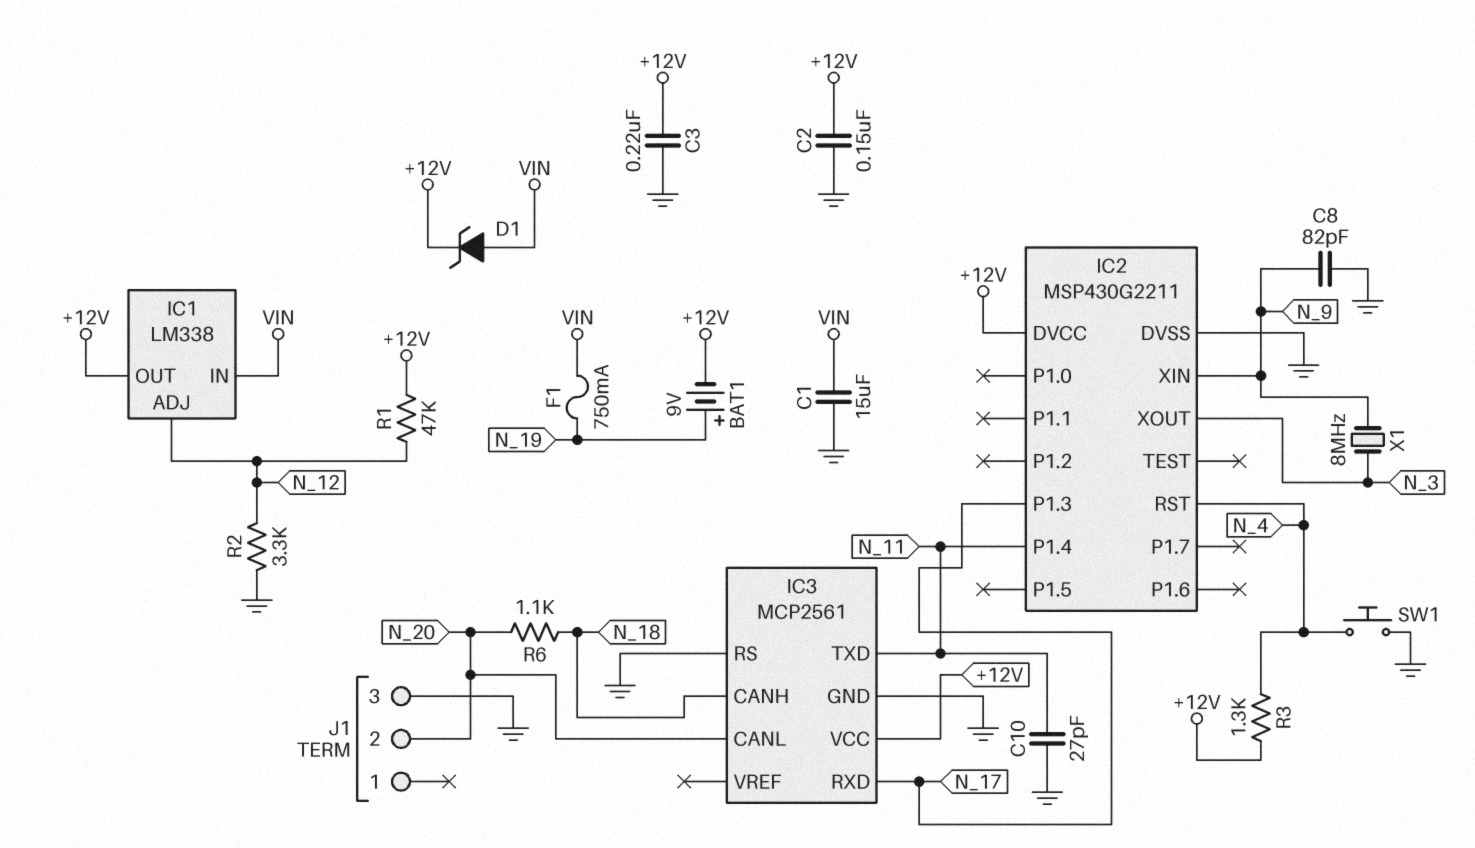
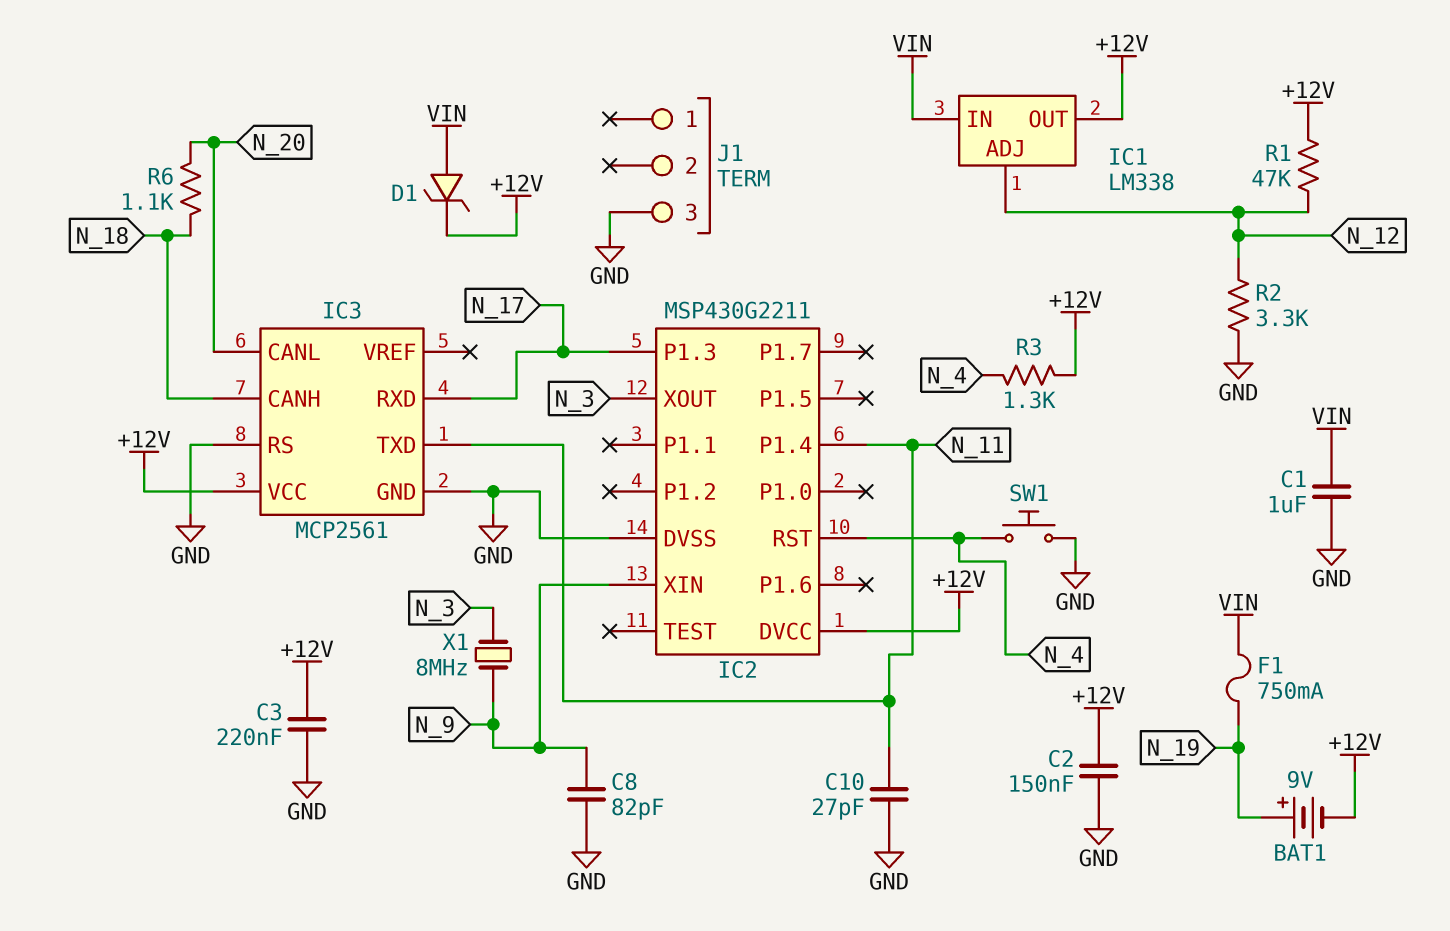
C1: 15uF (GND, VIN) -> 1uF (GND, VIN)
J1 pin 2: N_20 -> none

